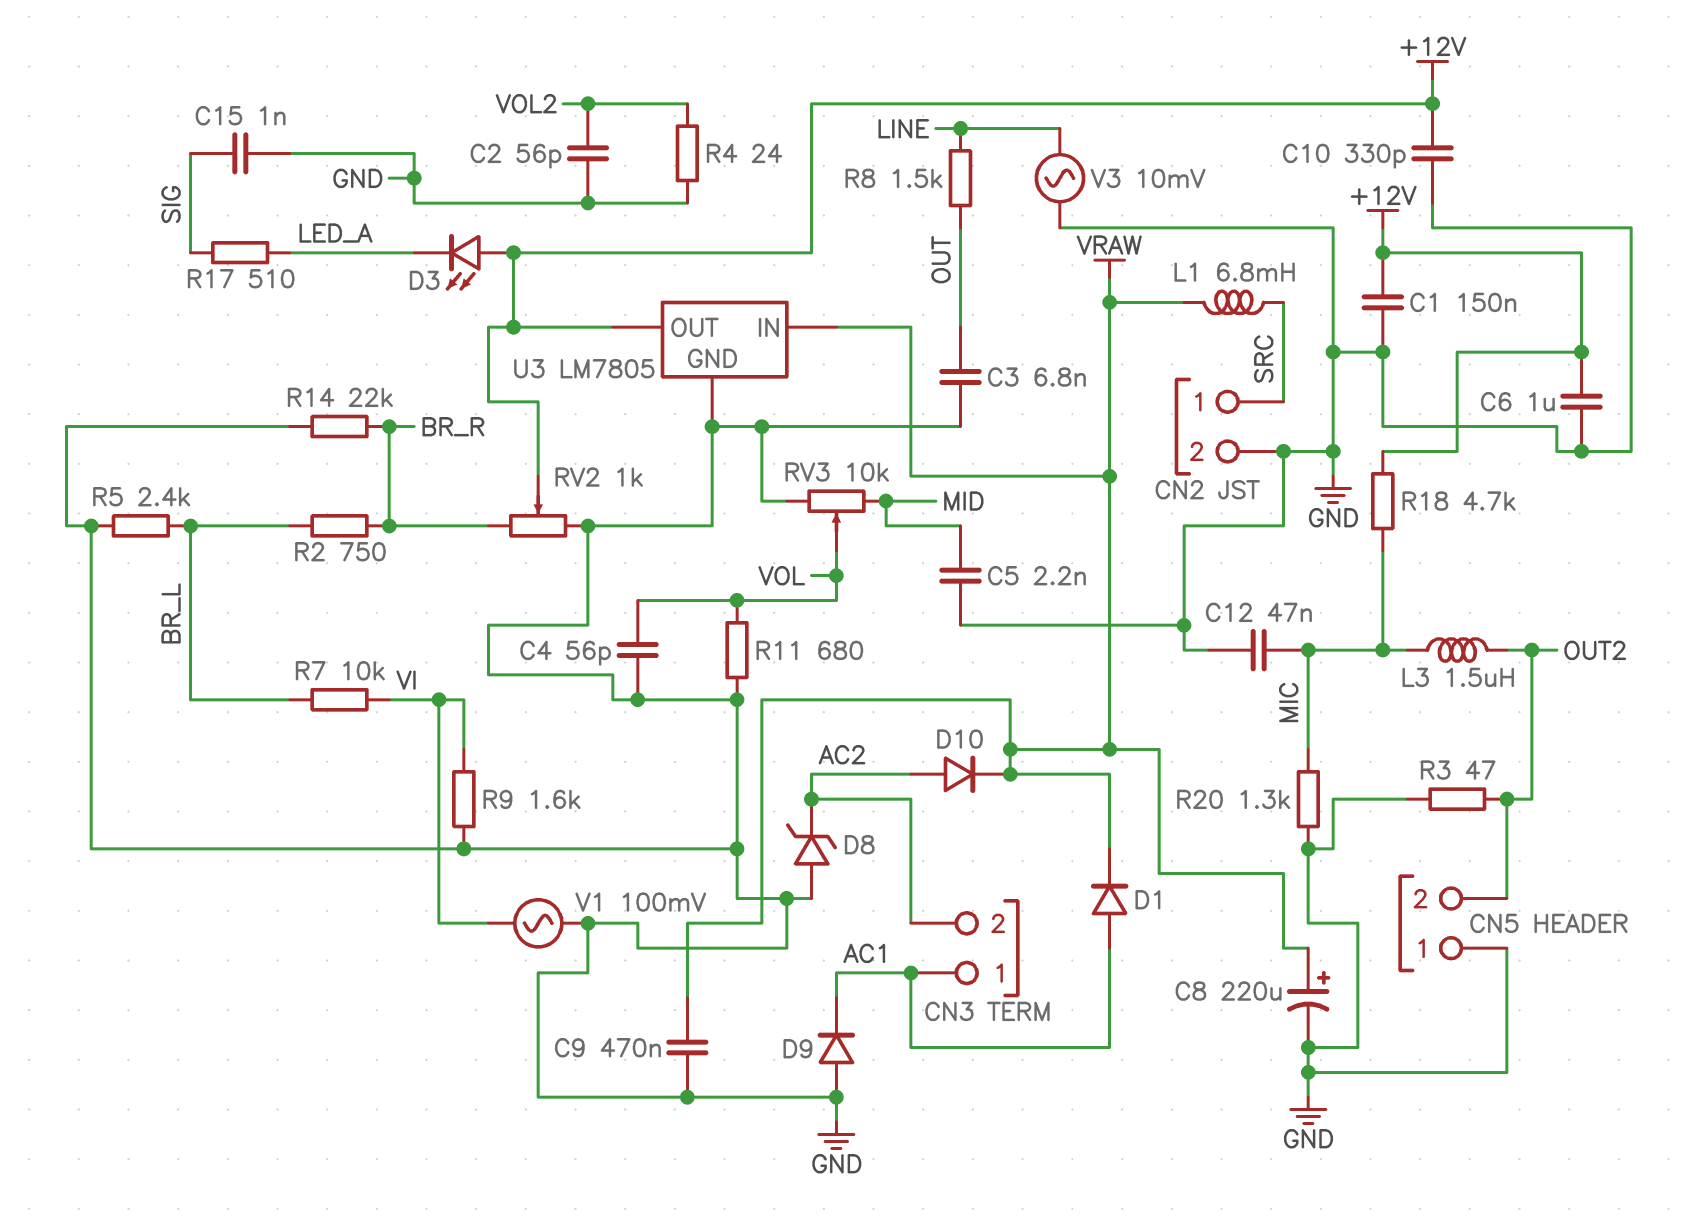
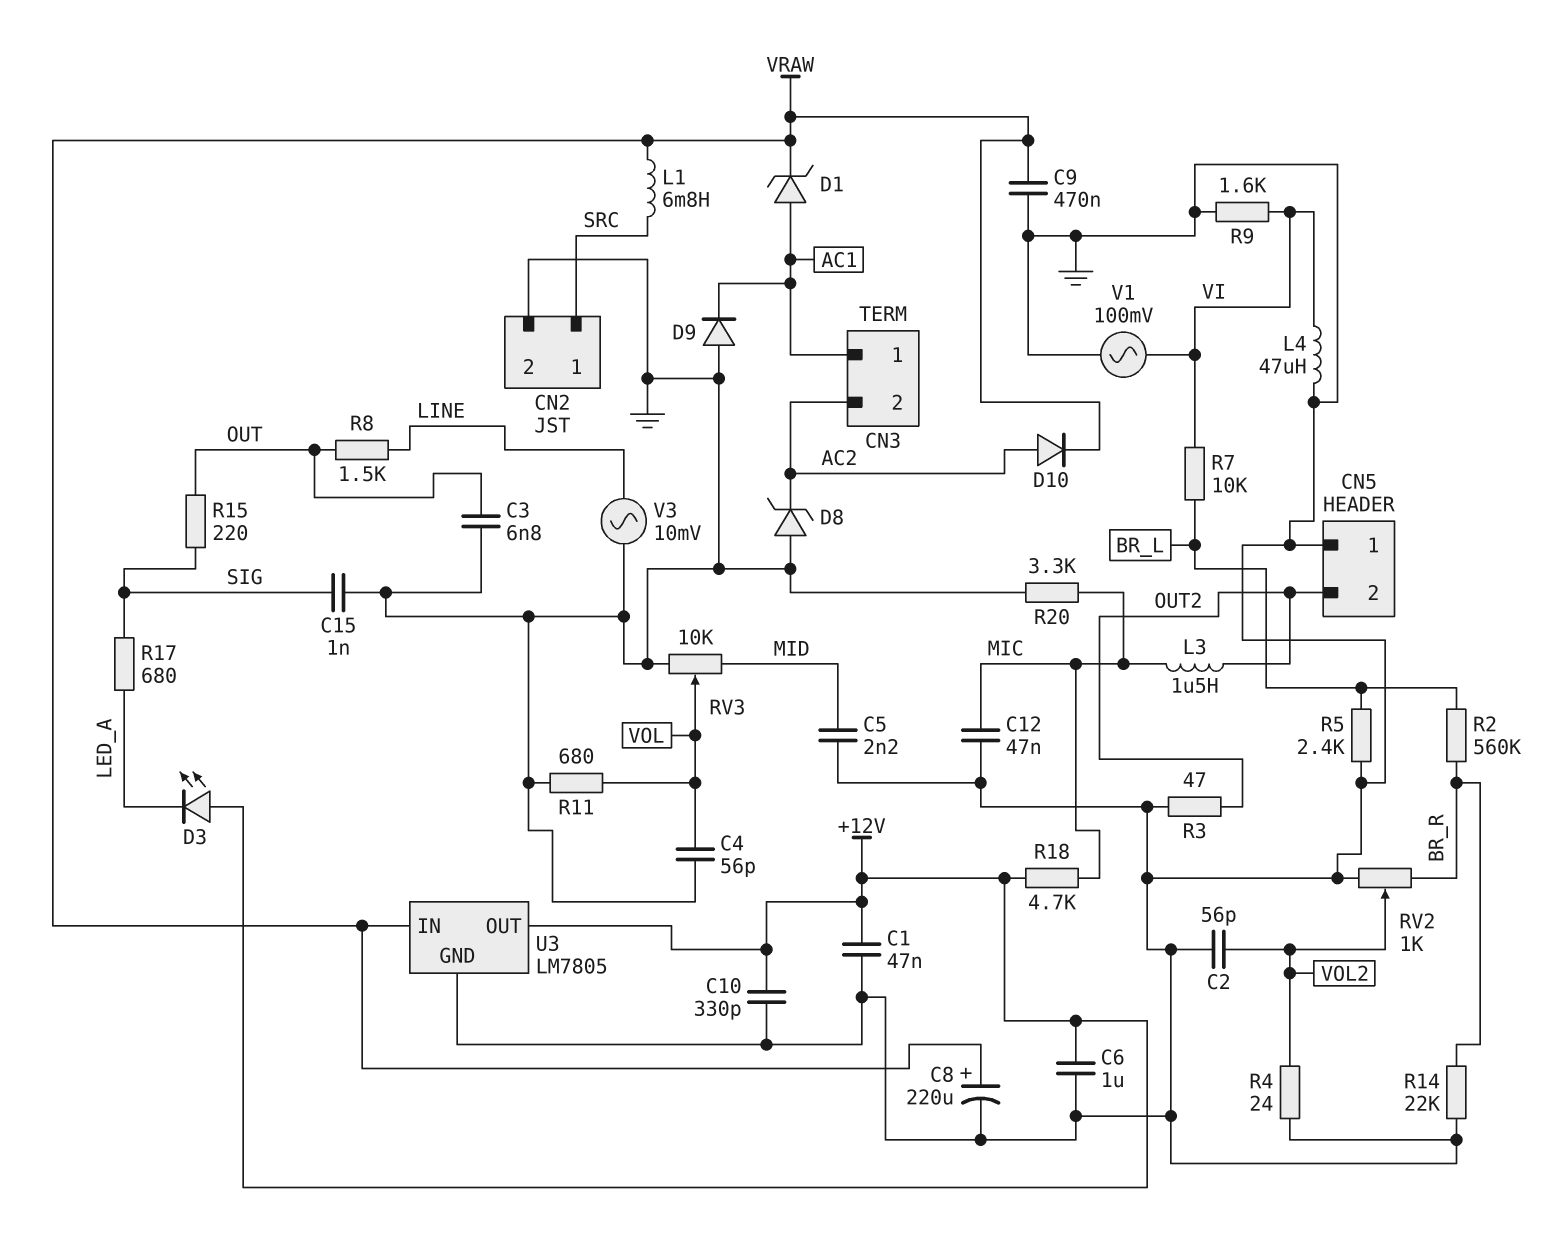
C1: 150nF (+12V, GND) -> 47nF (+12V, GND)
D1: diode (A AC1, K VRAW) -> zener (A AC1, K VRAW)
L4: none -> 47uH (GND, VI)
R2: 750 (BR_L, BR_R) -> 560k (BR_L, BR_R)
R15: none -> 220 (OUT, SIG)
R17: 510 (LED_A, SIG) -> 680 (LED_A, SIG)
R20: 1.3k (GND, MIC) -> 3.3k (GND, MIC)
RV2: 1k (BR_R, GND, wiper +12V) -> 1k (BR_R, GND, wiper VOL2)

